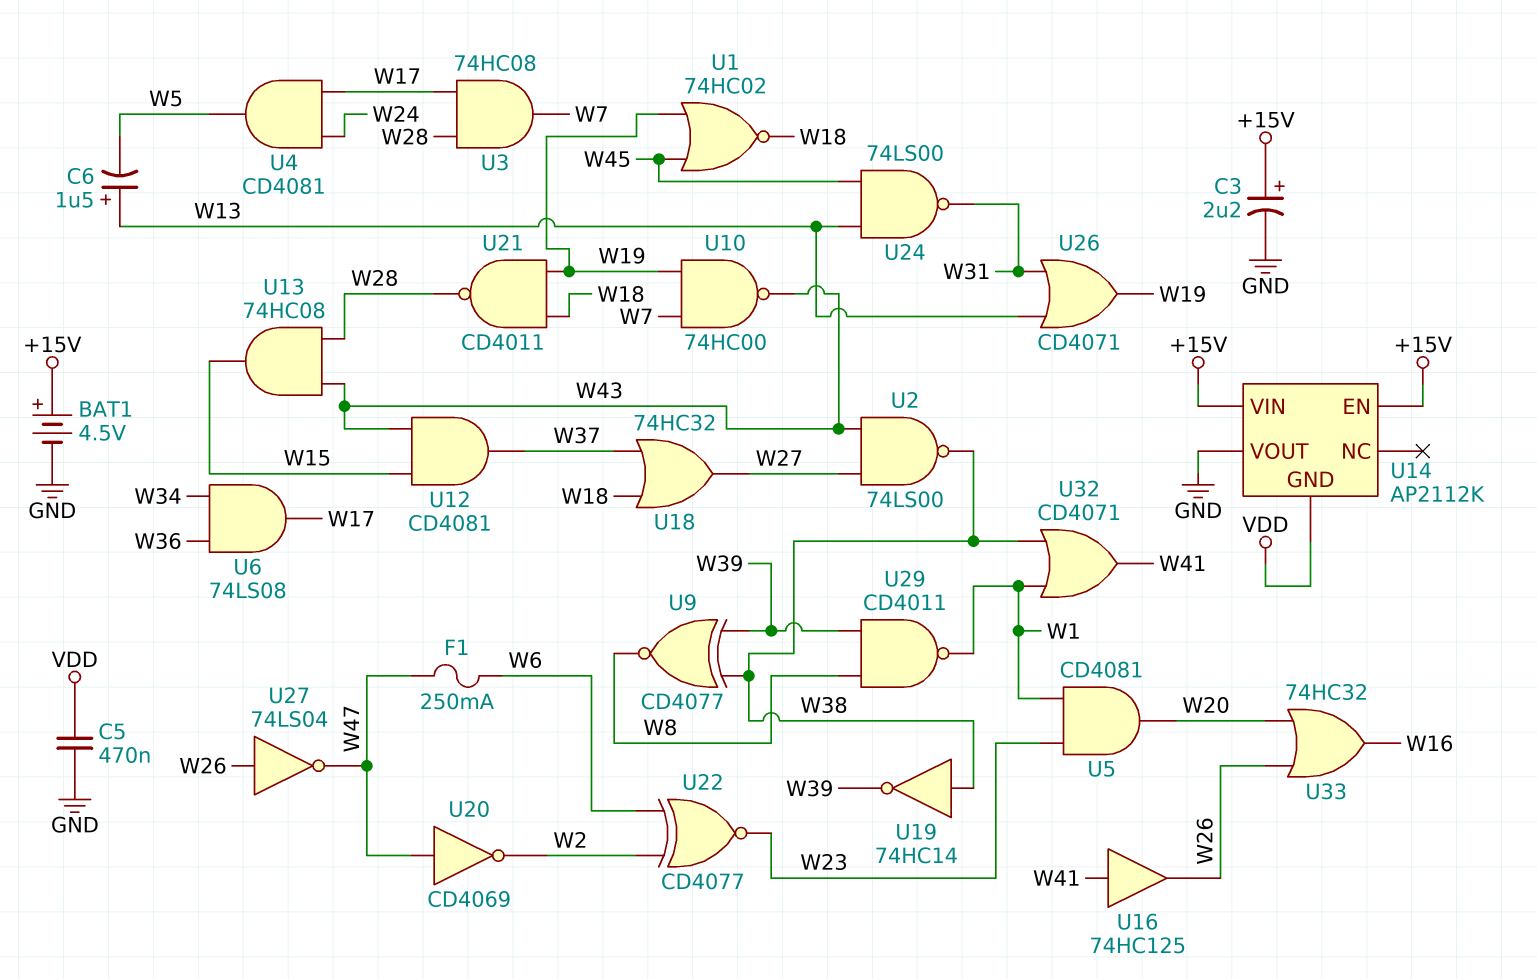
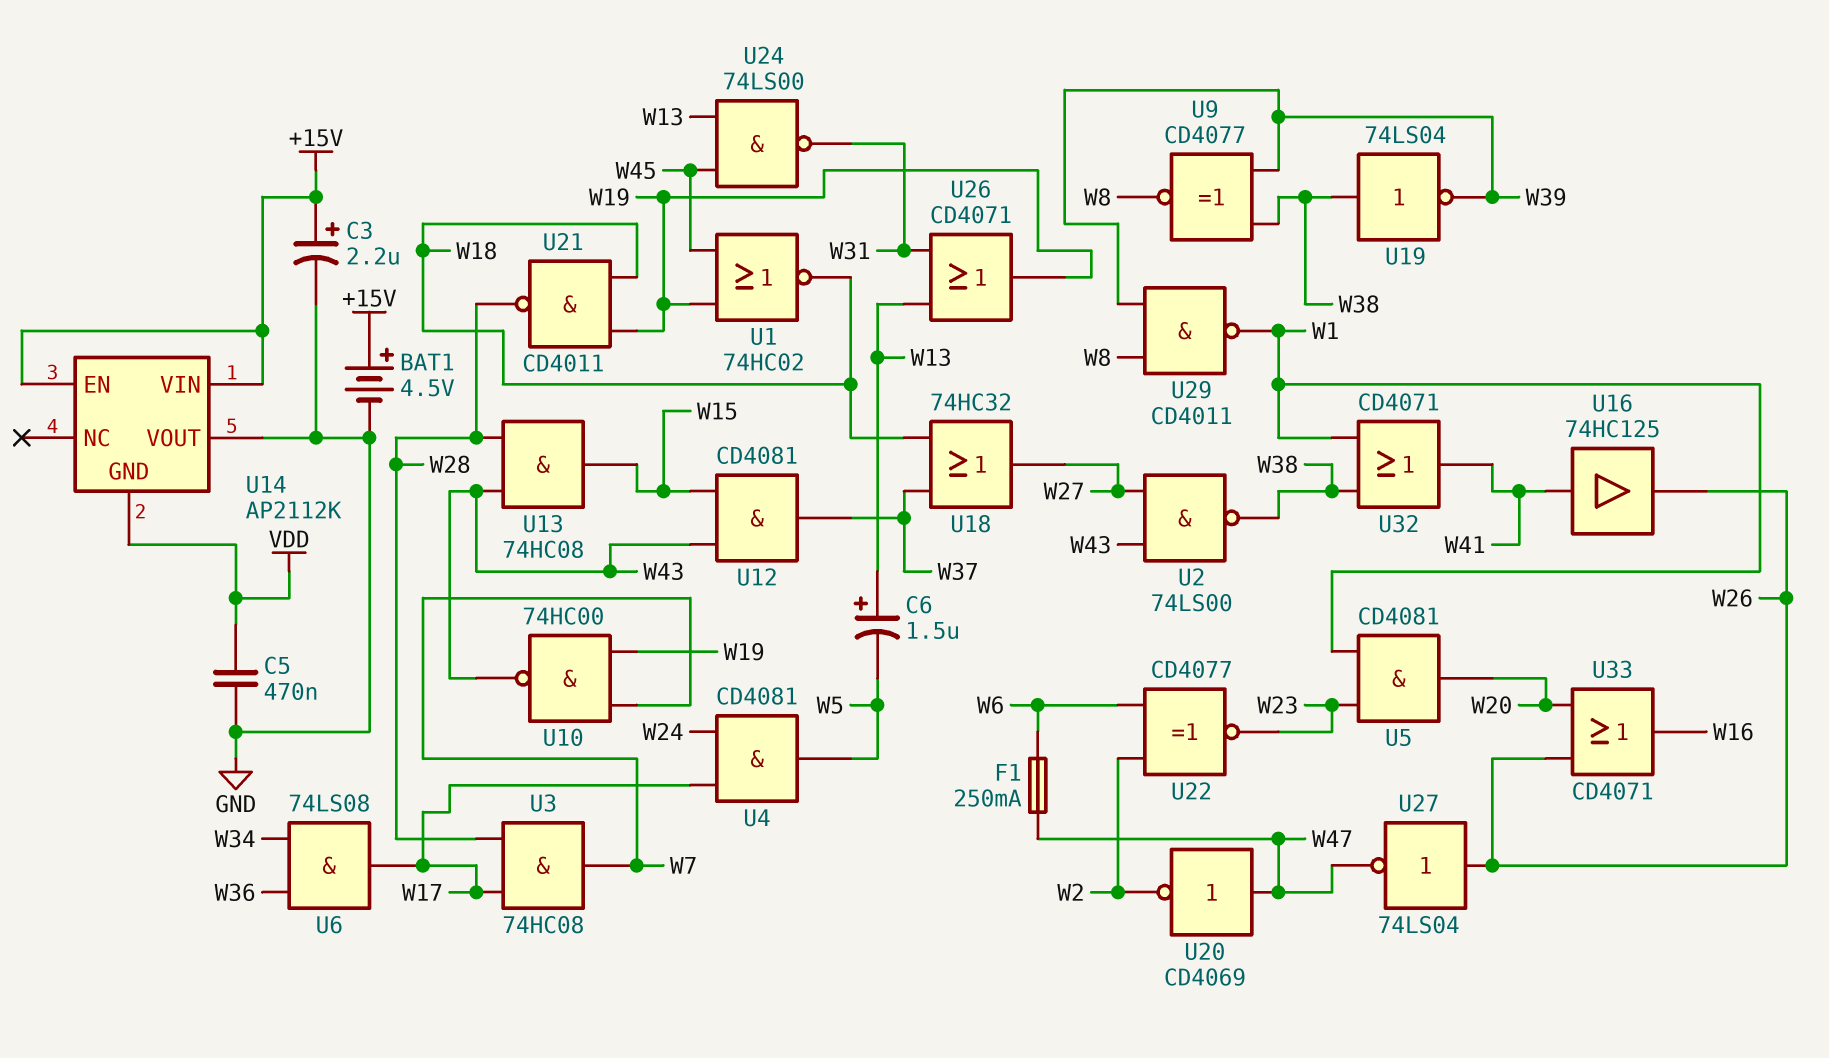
U19: NOT 74HC14 (in W38, out W39) -> NOT 74LS04 (in W38, out W39)
U33: OR 74HC32 (in W20, in W26, out W16) -> OR CD4071 (in W20, in W26, out W16)

